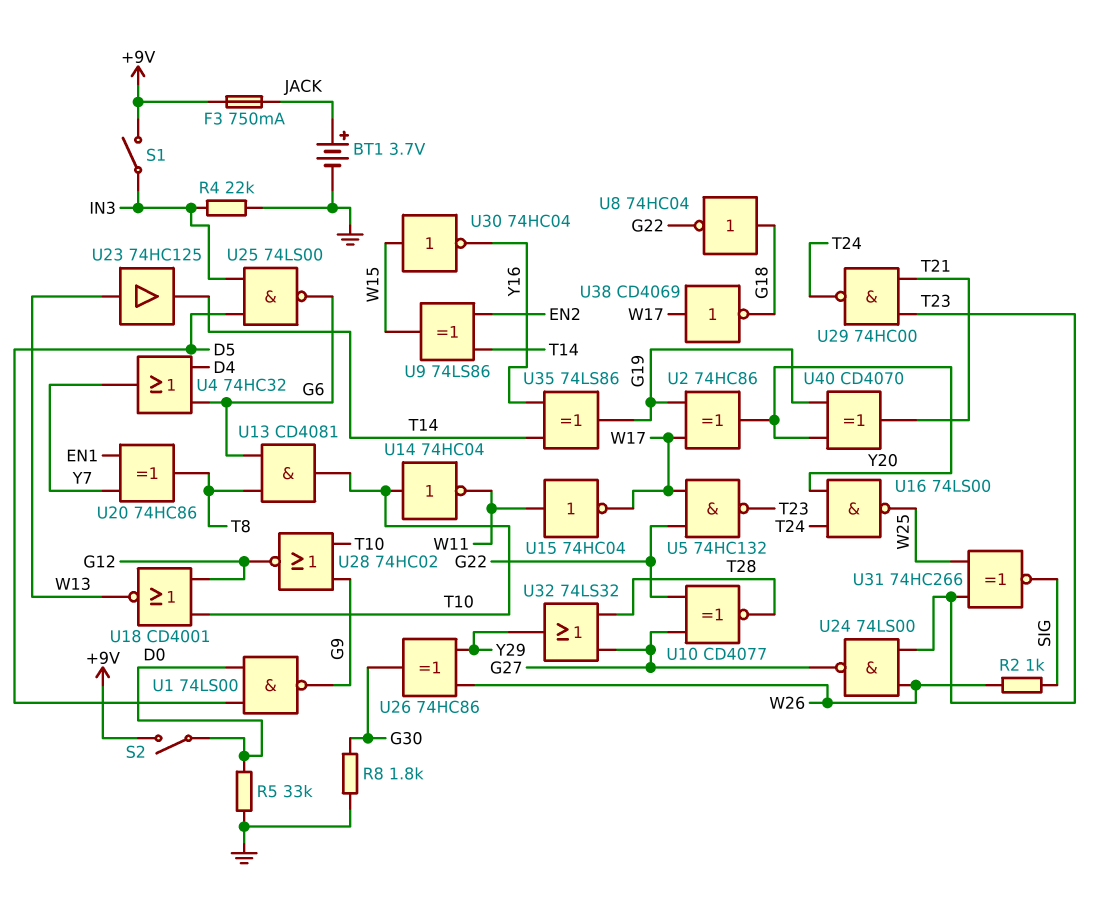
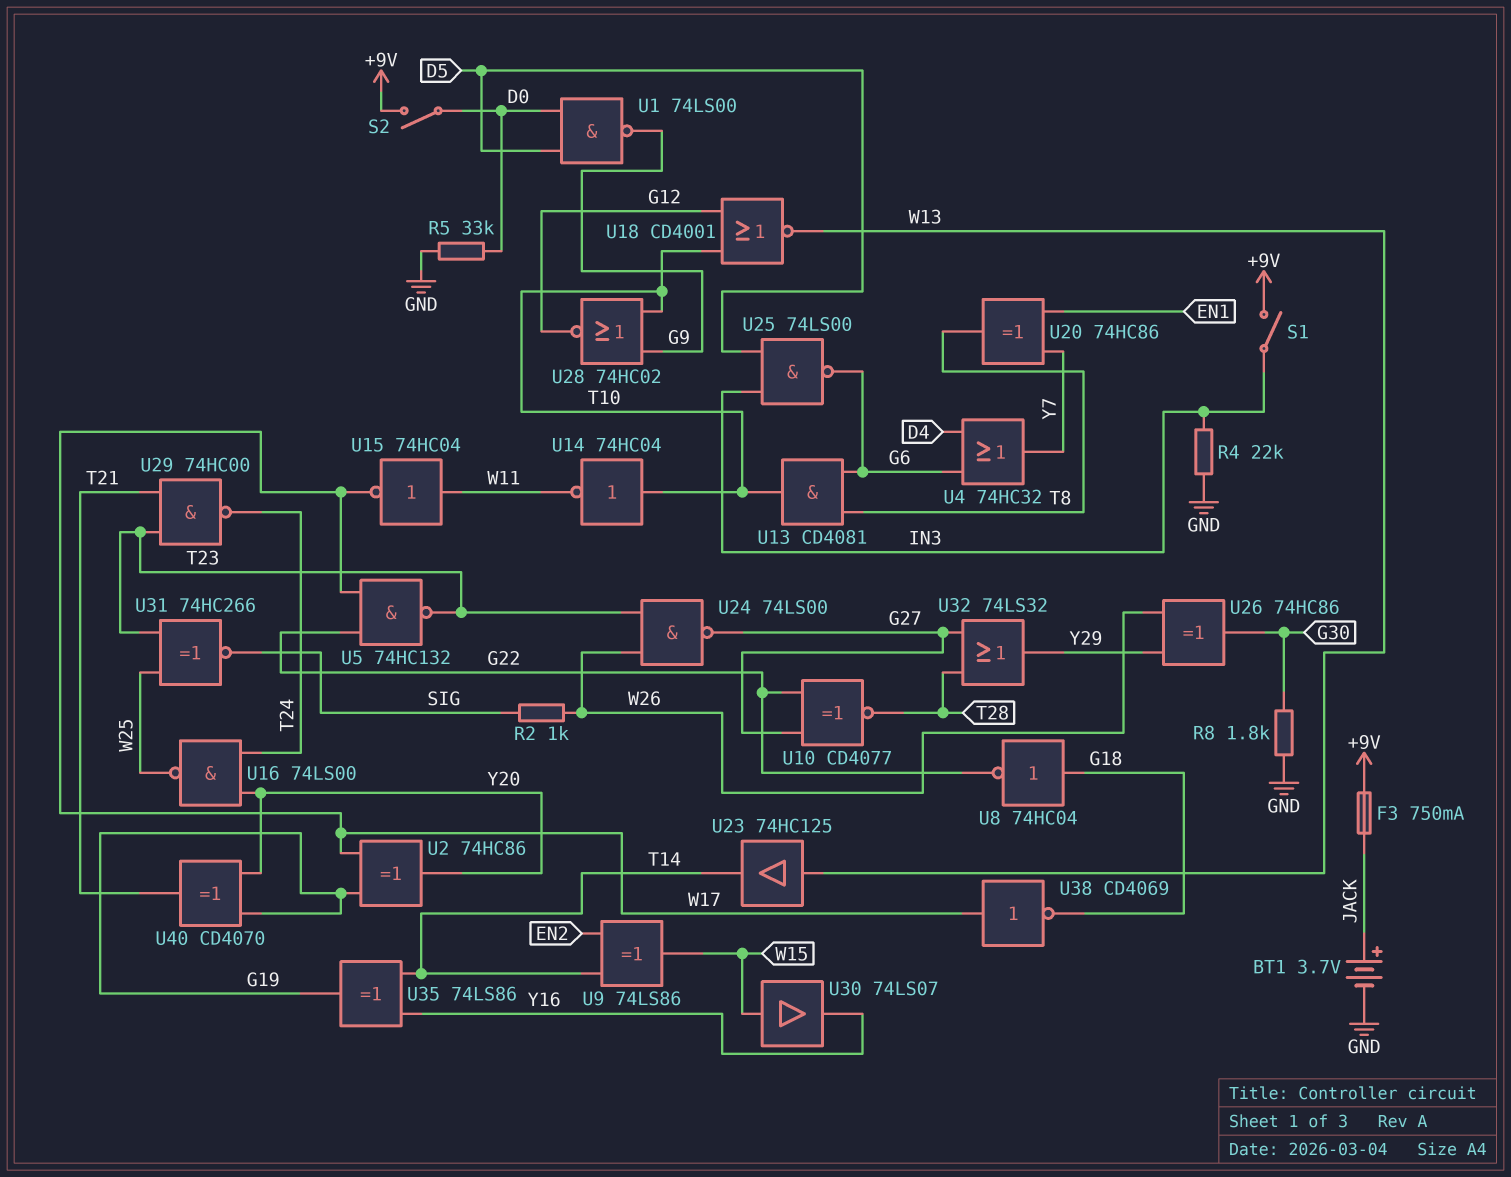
U30: NOT 74HC04 (in W15, out Y16) -> buffer 74LS07 (in W15, out Y16)

